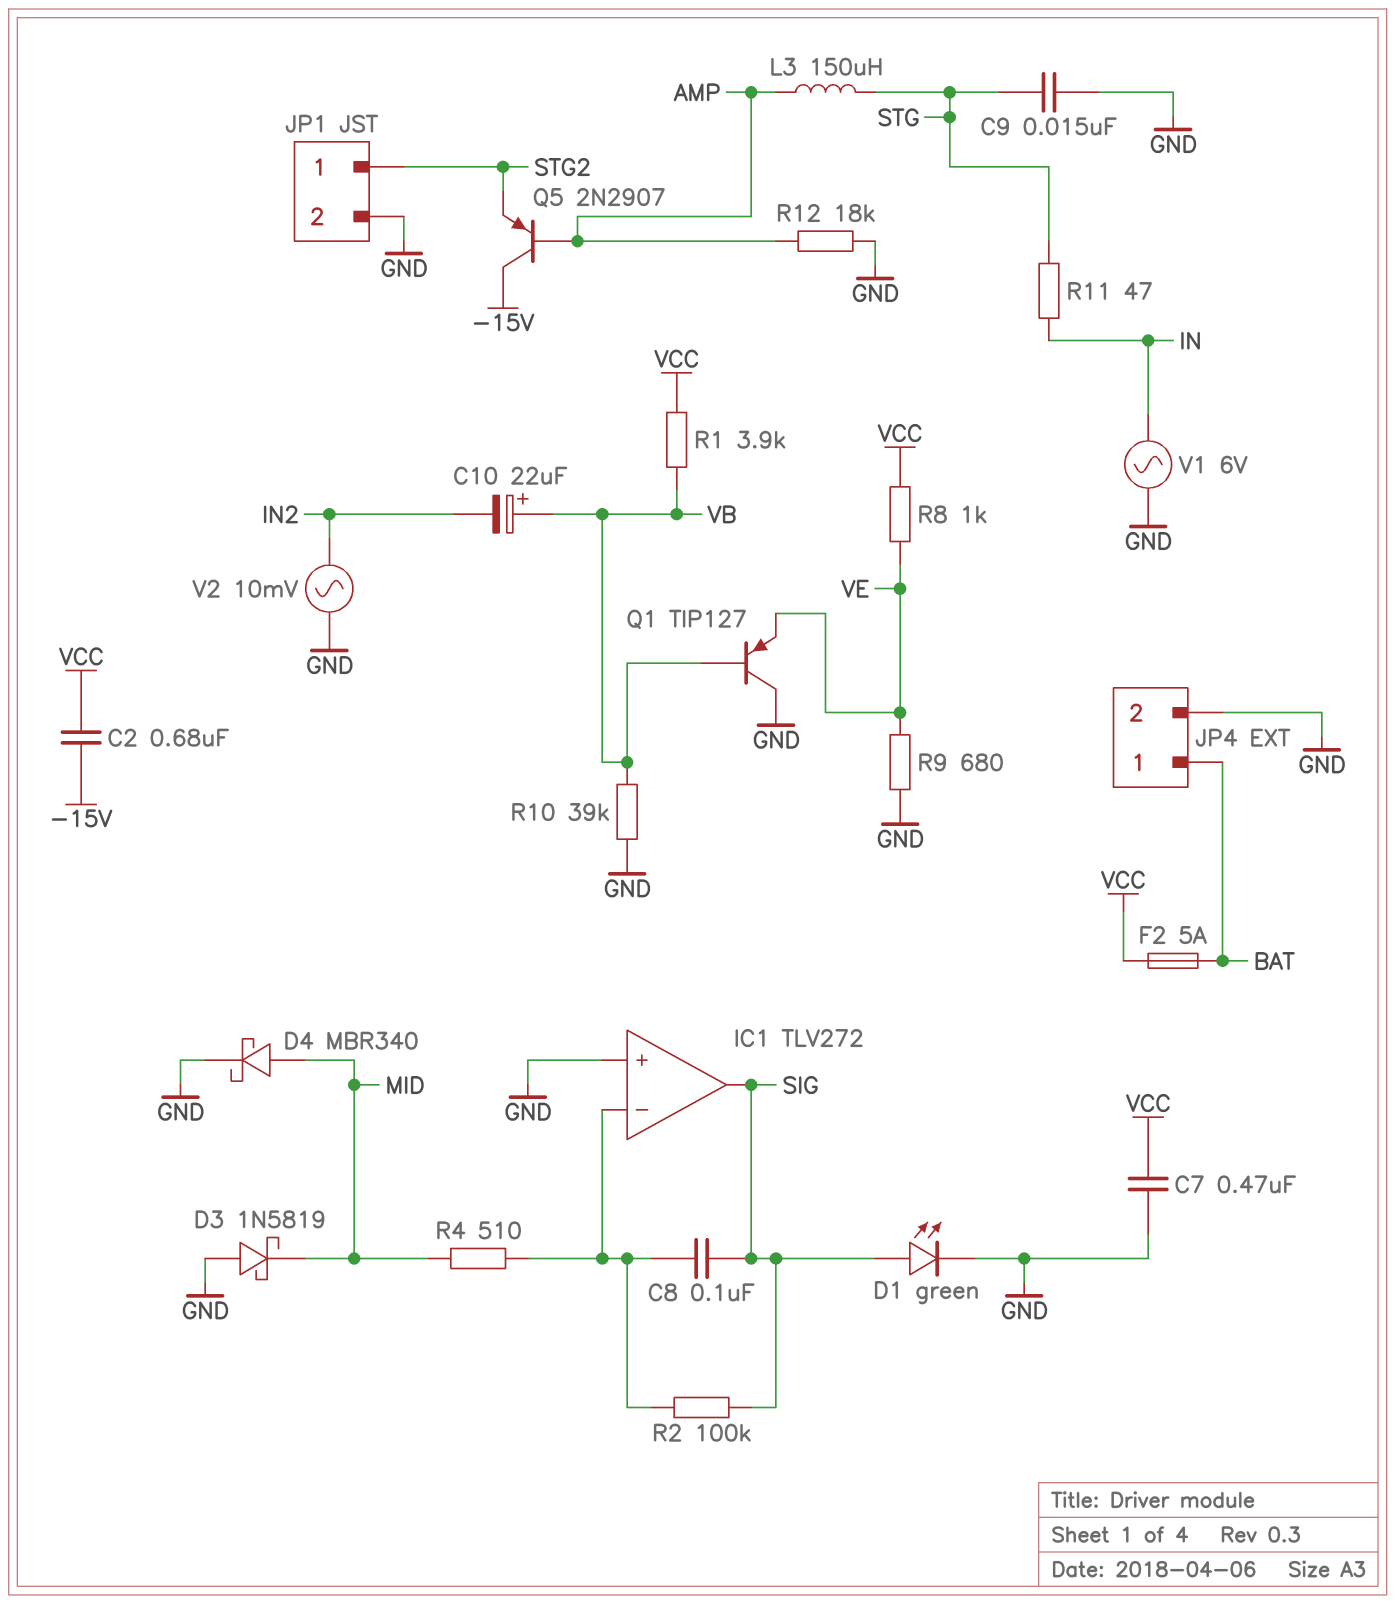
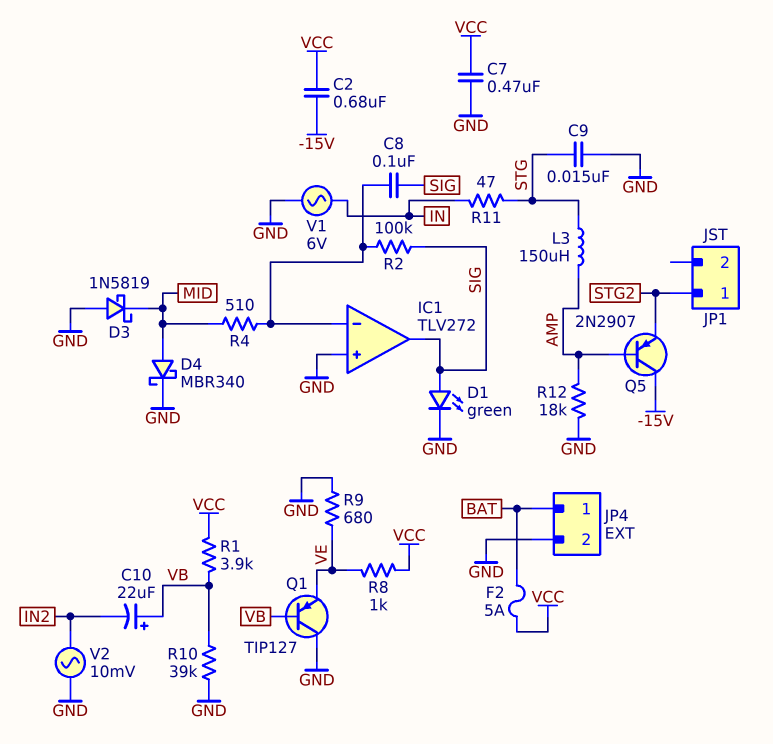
JP1 pin 2: GND -> none

